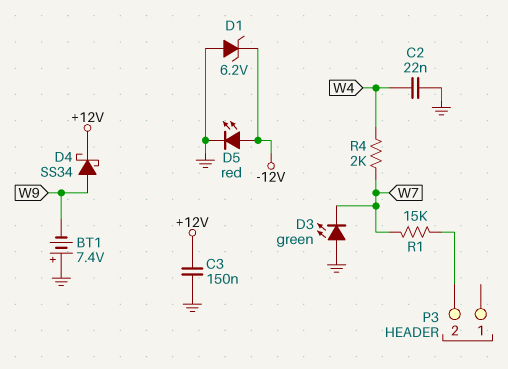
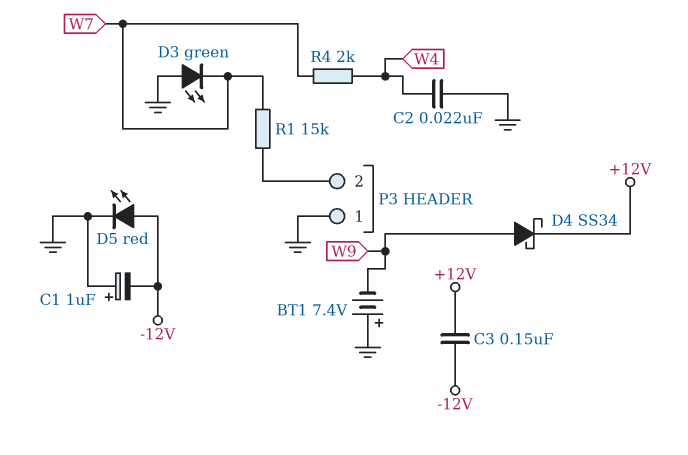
C1: none -> 1uF (plus GND, minus -12V)
C3: 150nF (+12V, GND) -> 150nF (+12V, -12V)
D1: zener 6.2V (A GND, K -12V) -> none
P3 pin 1: none -> GND

